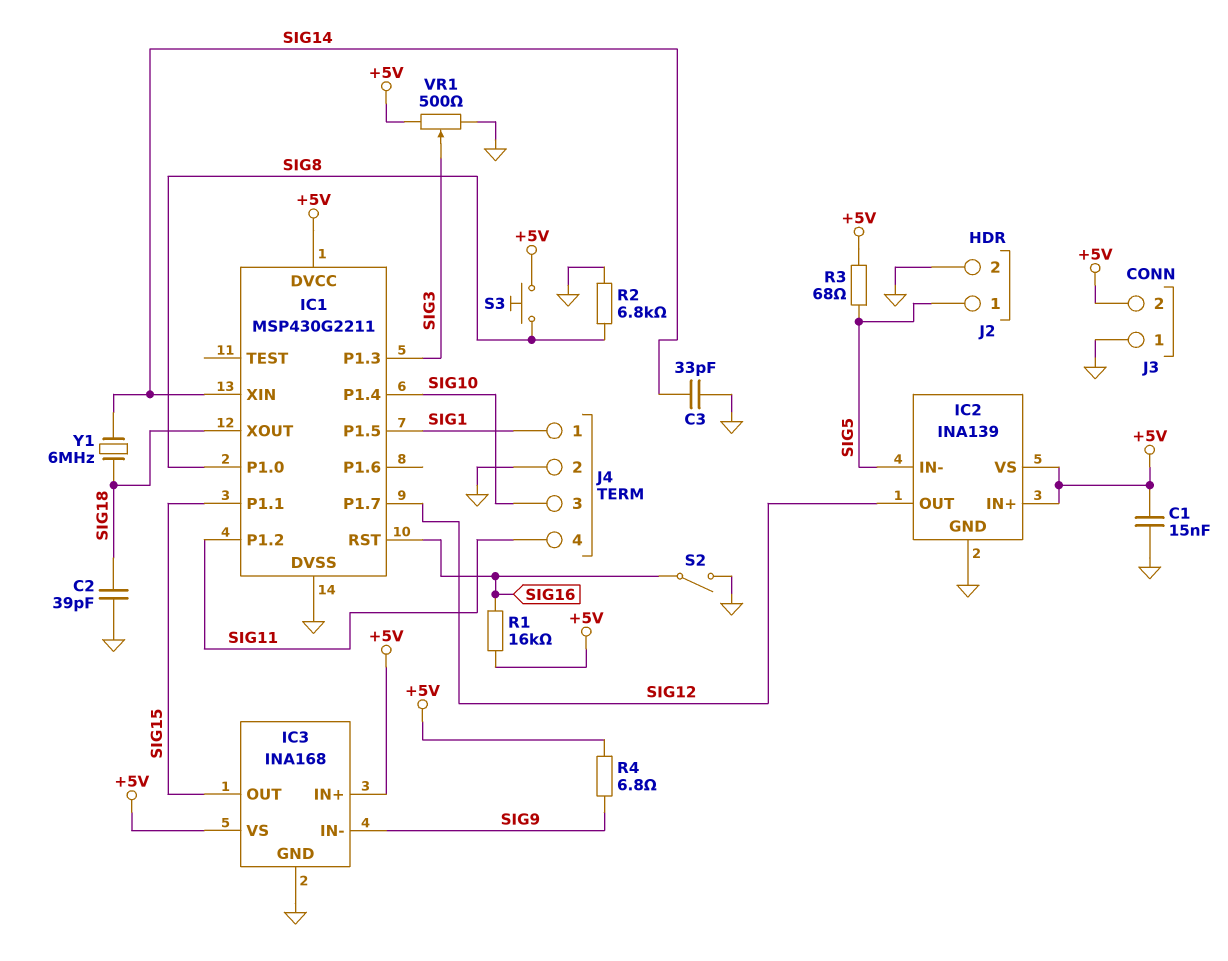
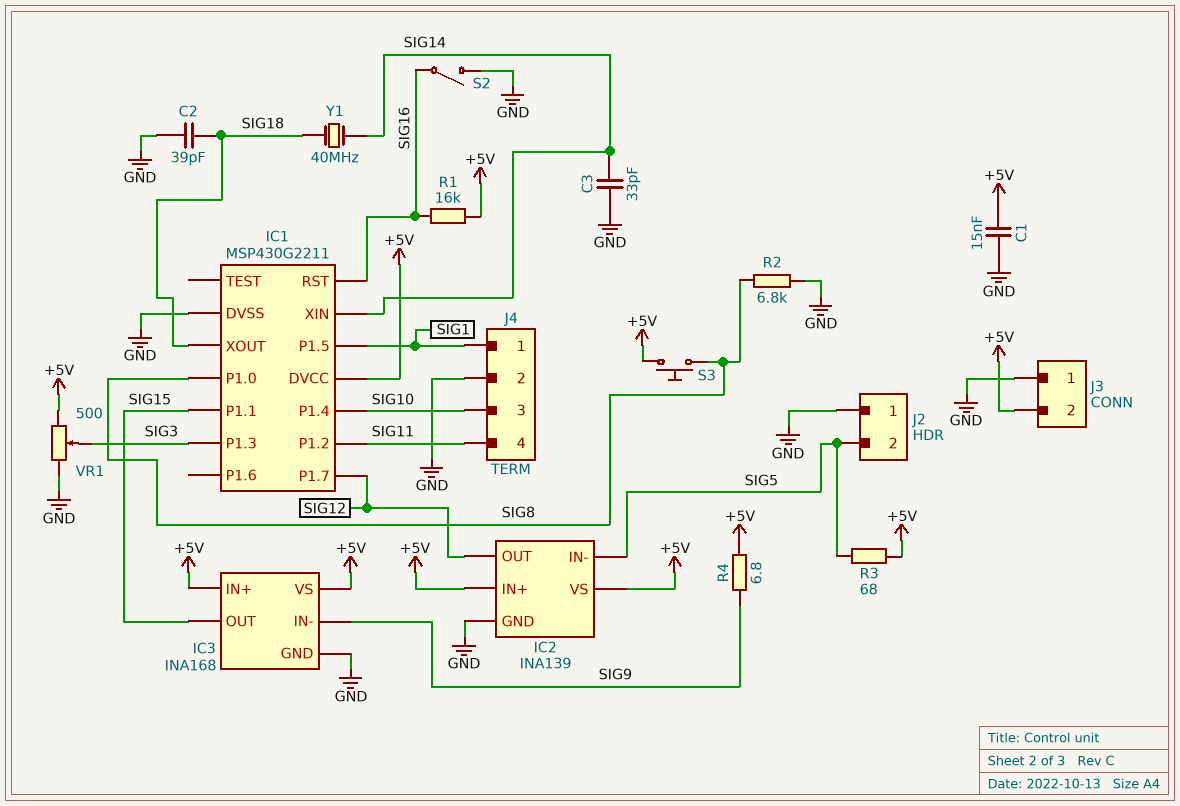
J2 pin 1: SIG5 -> GND
J2 pin 2: GND -> SIG5
Y1: 6MHz (SIG14, SIG18) -> 40MHz (SIG14, SIG18)

